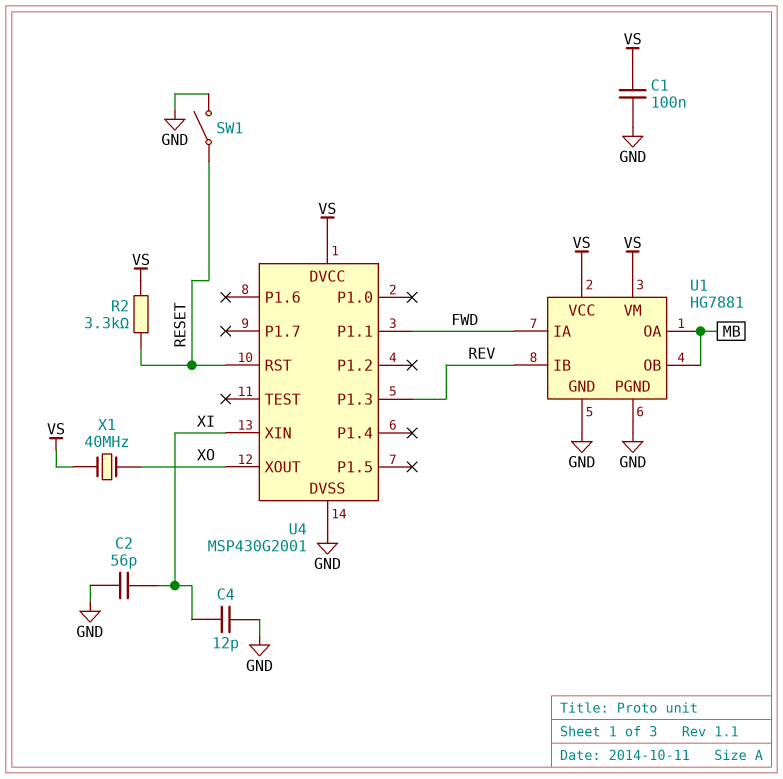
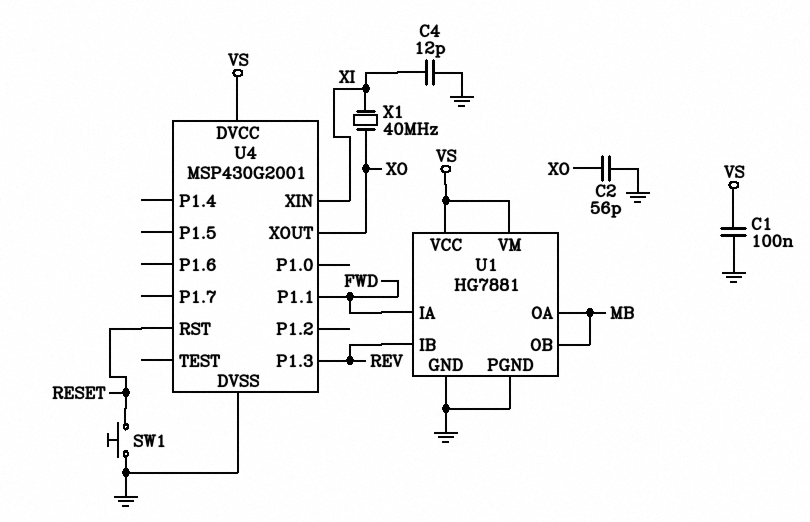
C2: 56pF (GND, XI) -> 56pF (GND, XO)
R2: 3.3k (RESET, VS) -> none
SW1: switch (GND, RESET) -> button (GND, RESET)
X1: 40MHz (VS, XO) -> 40MHz (XI, XO)

